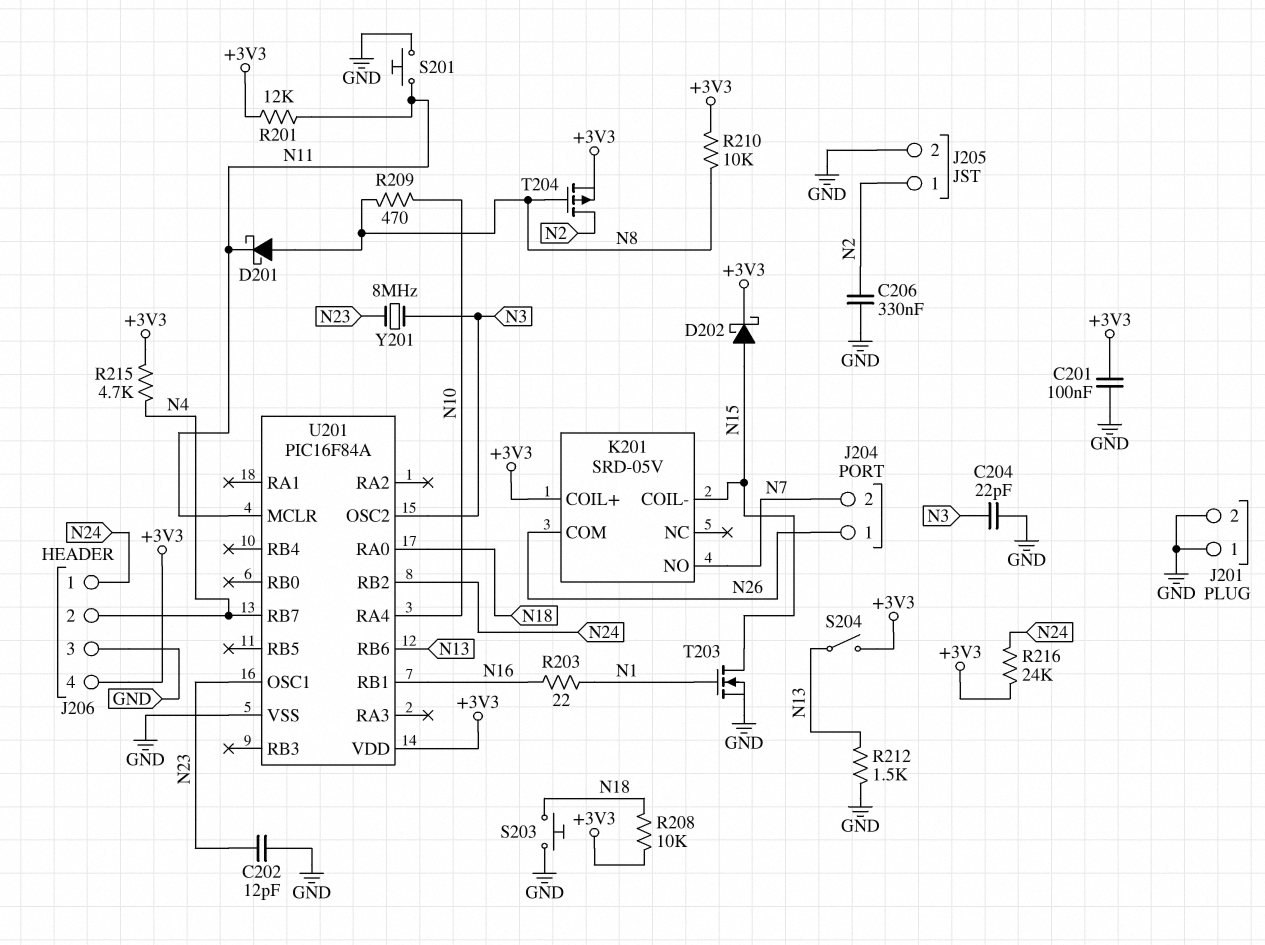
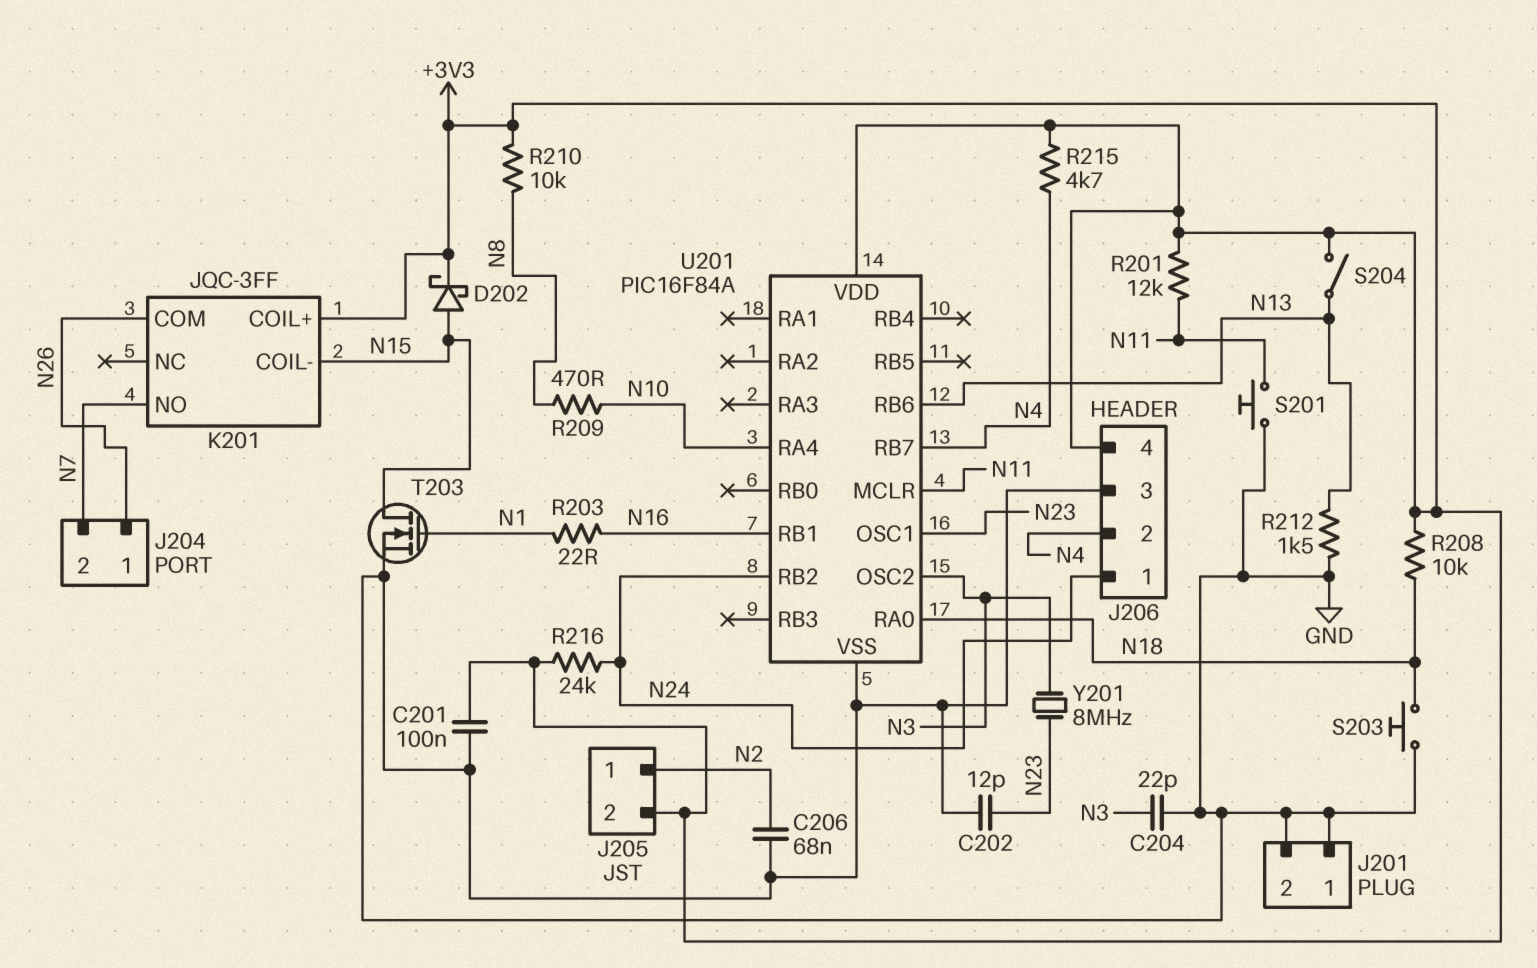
C206: 330nF (GND, N2) -> 68nF (GND, N2)
D201: schottky (A N8, K N11) -> none
J205 pin 2: GND -> +3V3
K201: SRD-05V -> JQC-3FF
T204: PMOS (G N8, D N2, S +3V3) -> none

